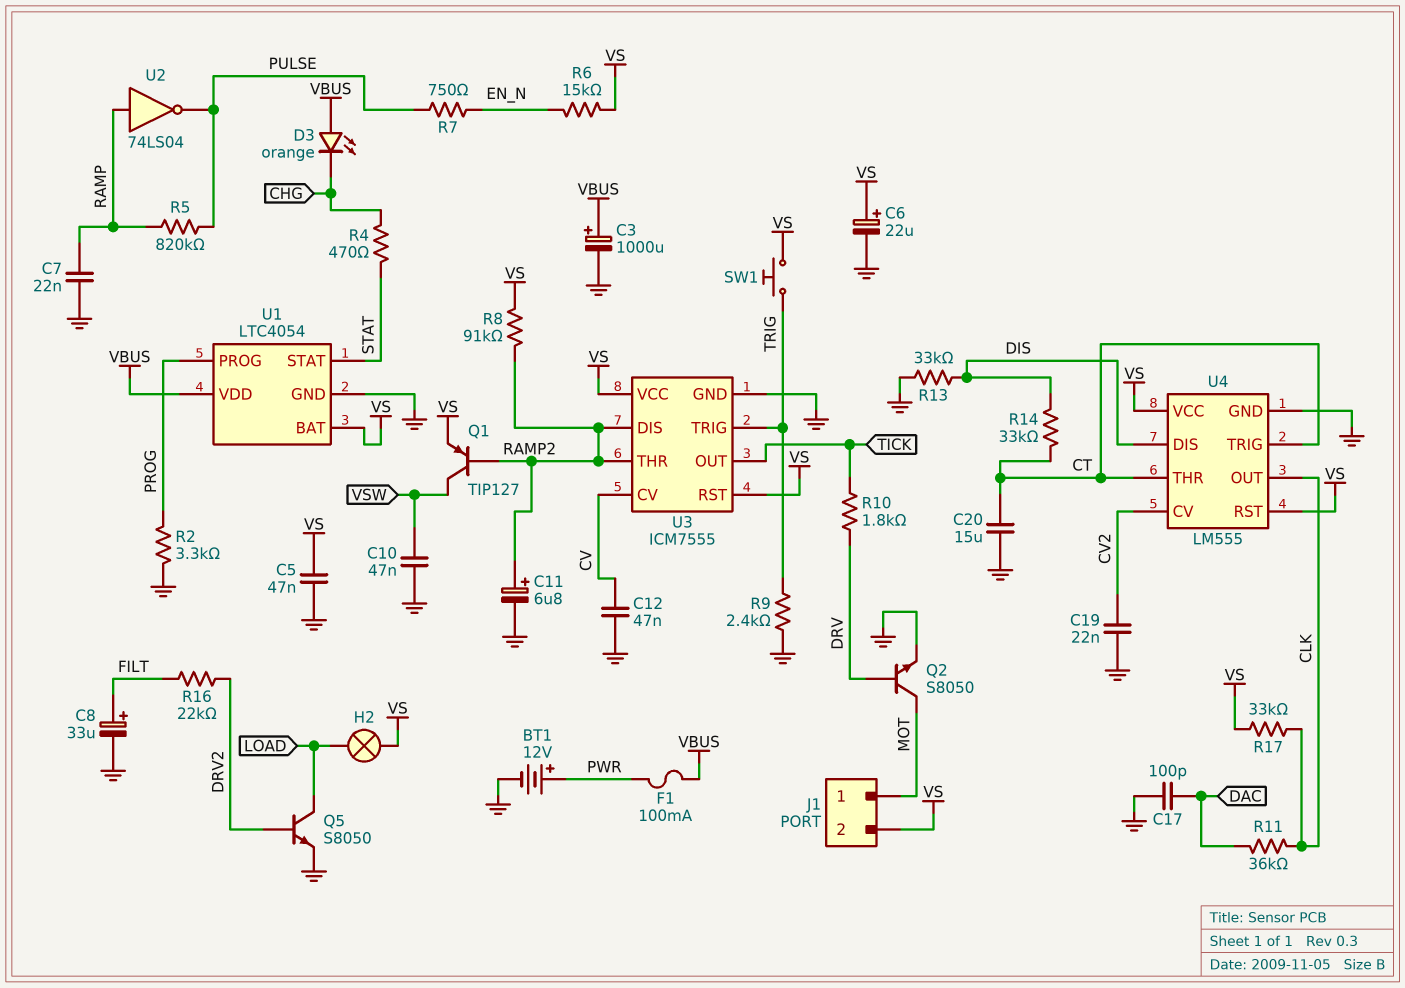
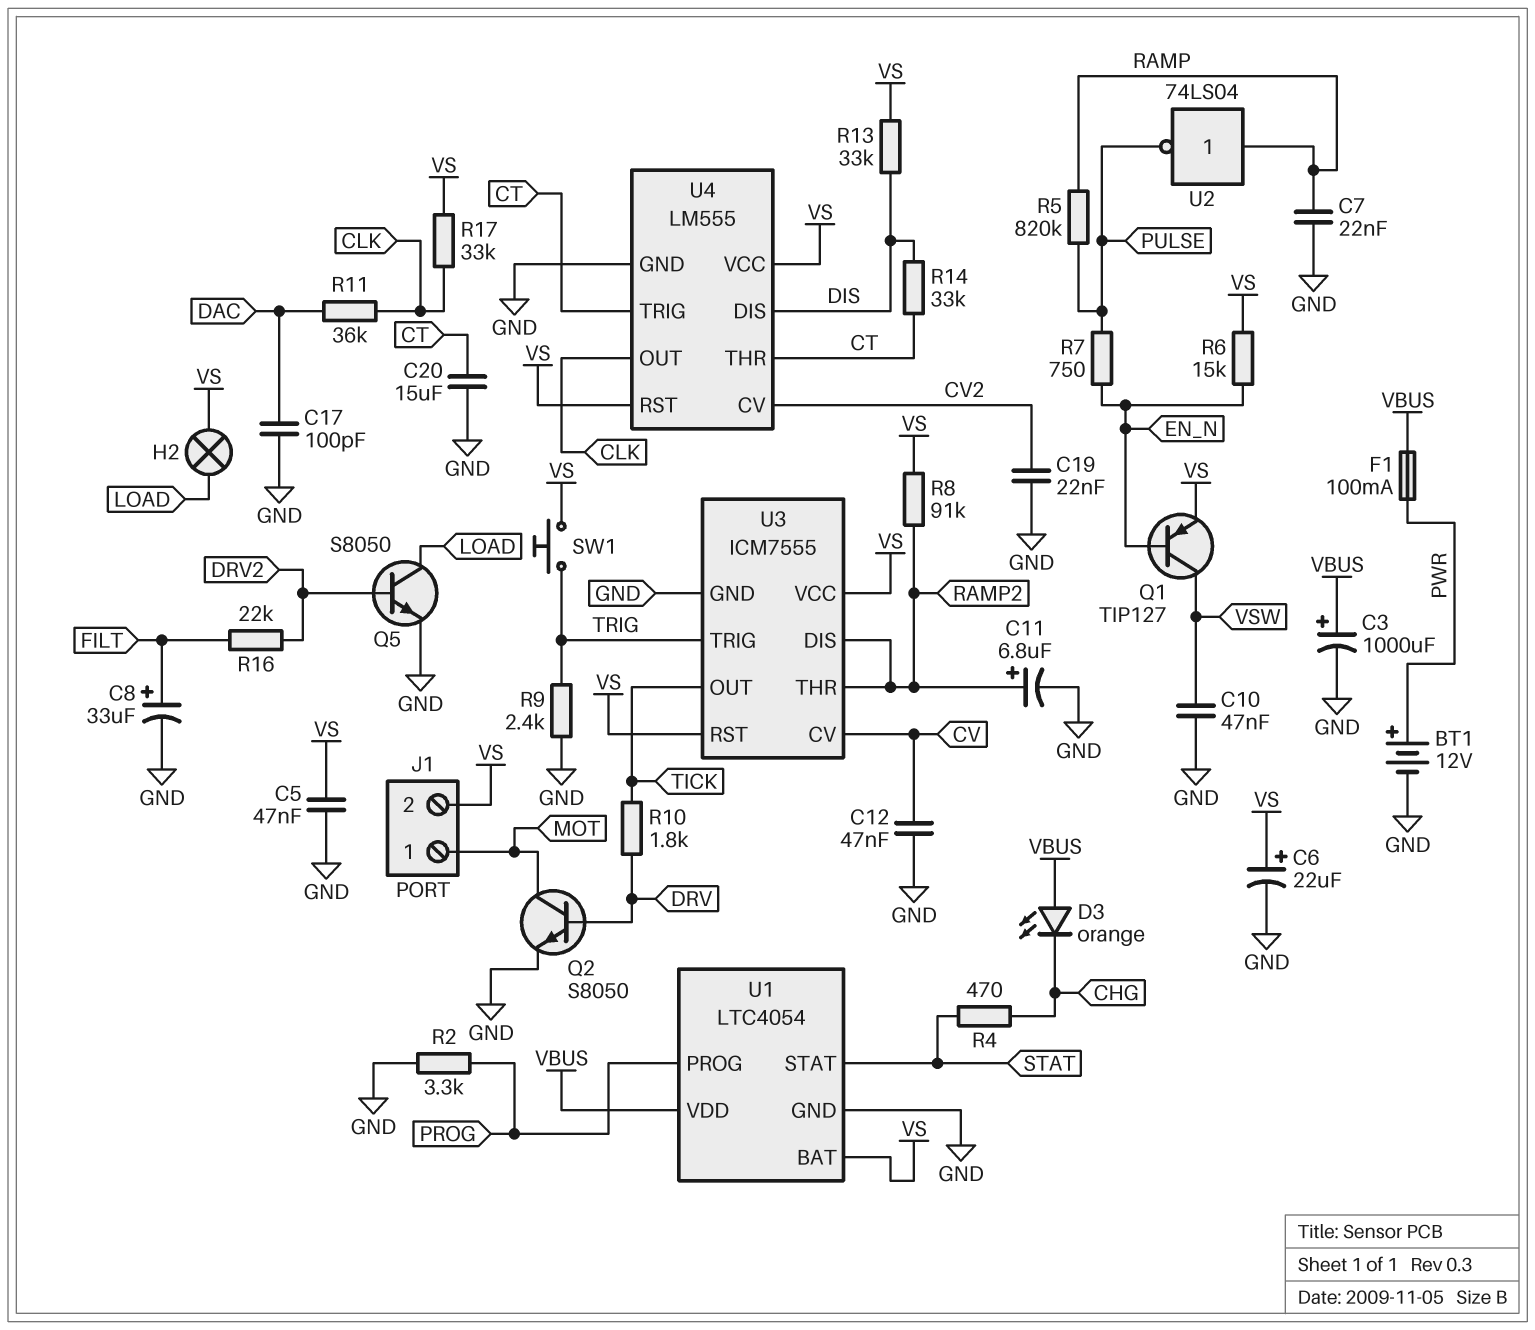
Q1: PNP TIP127 (B RAMP2, C VSW, E VS) -> PNP TIP127 (B EN_N, C VSW, E VS)
R13: 33k (DIS, GND) -> 33k (DIS, VS)

